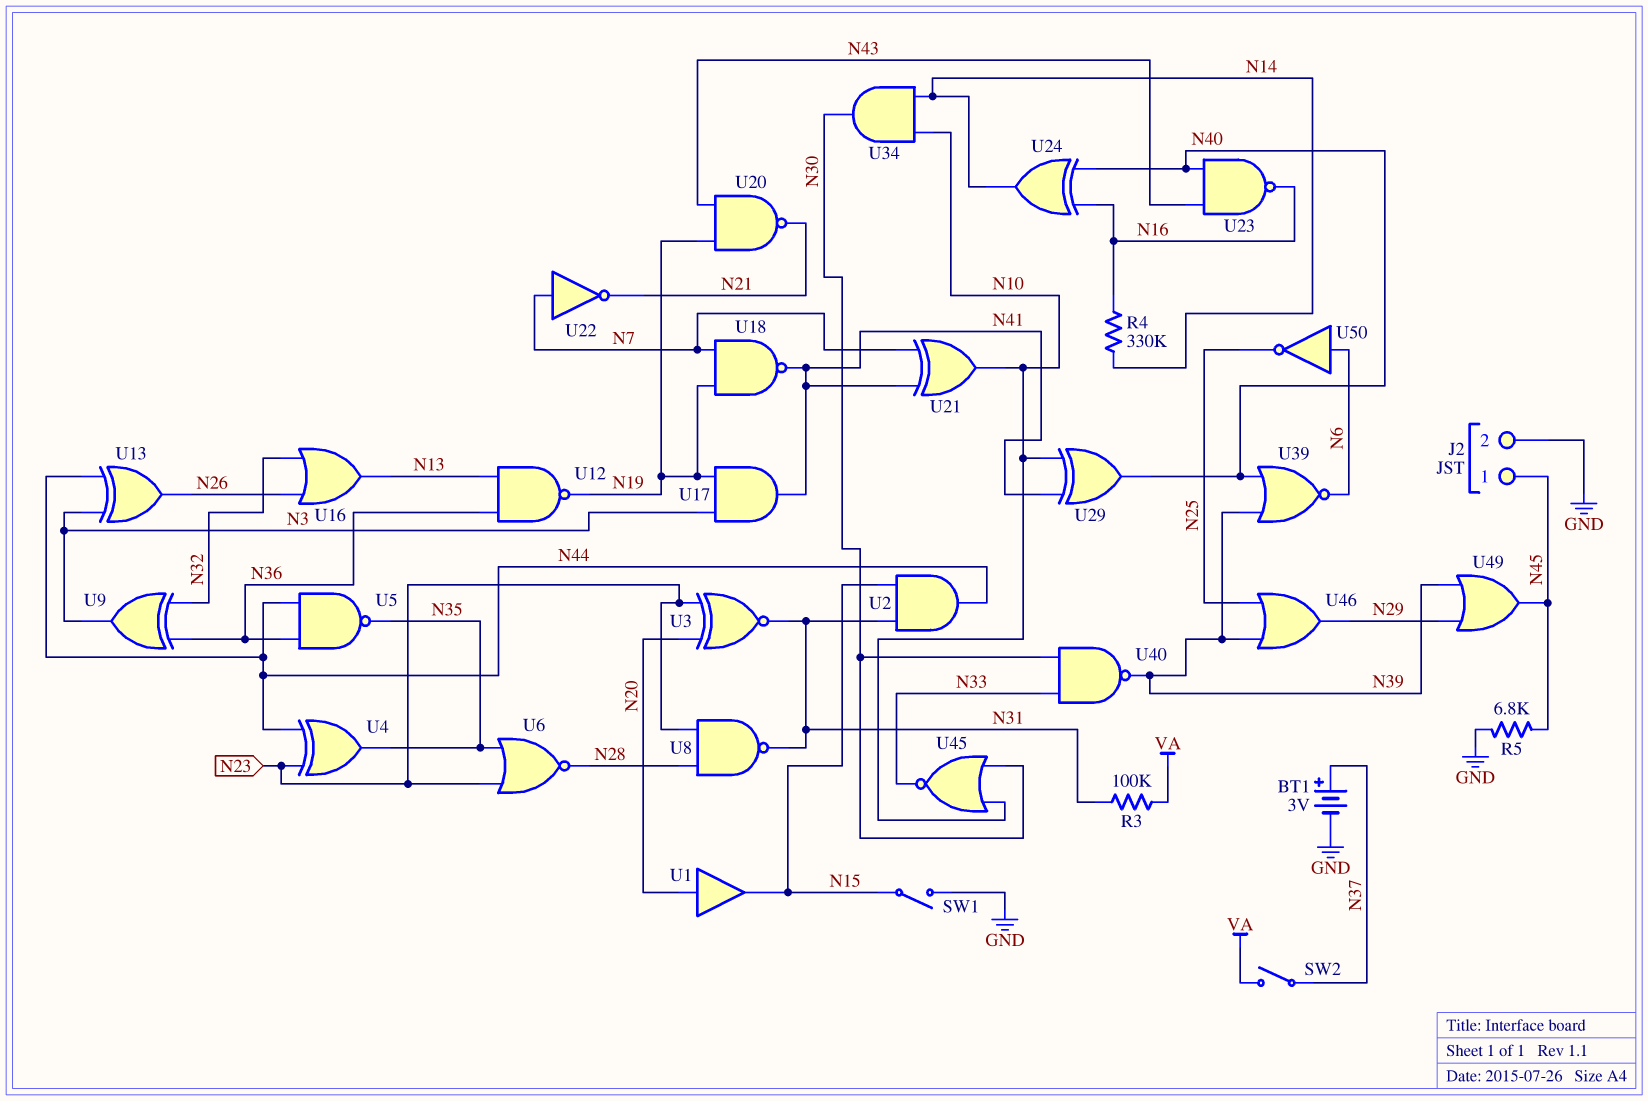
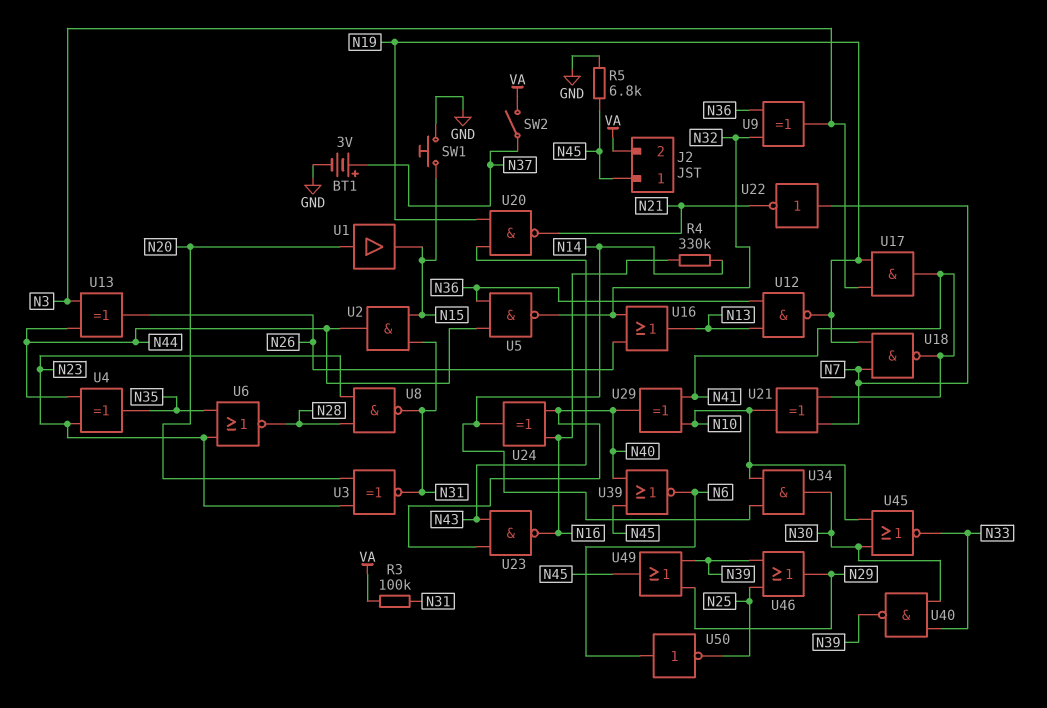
J2 pin 2: GND -> VA
SW1: switch (GND, N15) -> button (GND, N15)
U5: NAND (in N36, in N44, out N35) -> NAND (in N36, in N44, out N32)
U39: NOR (in N39, in N40, out N6) -> NOR (in N40, in N45, out N6)

